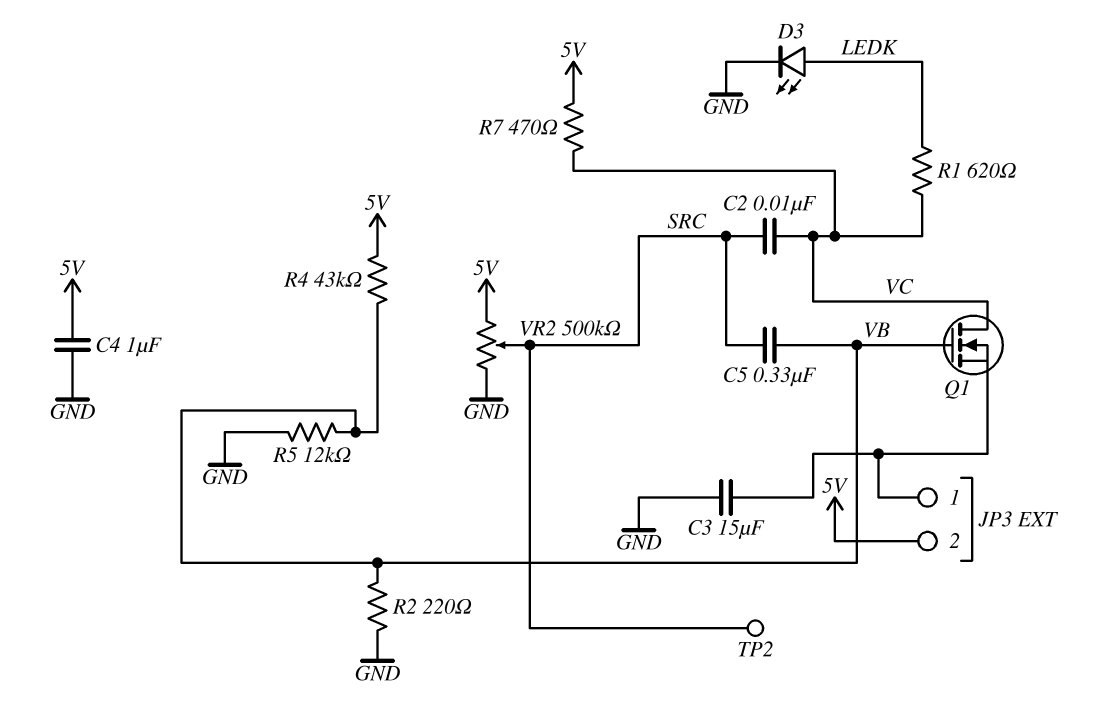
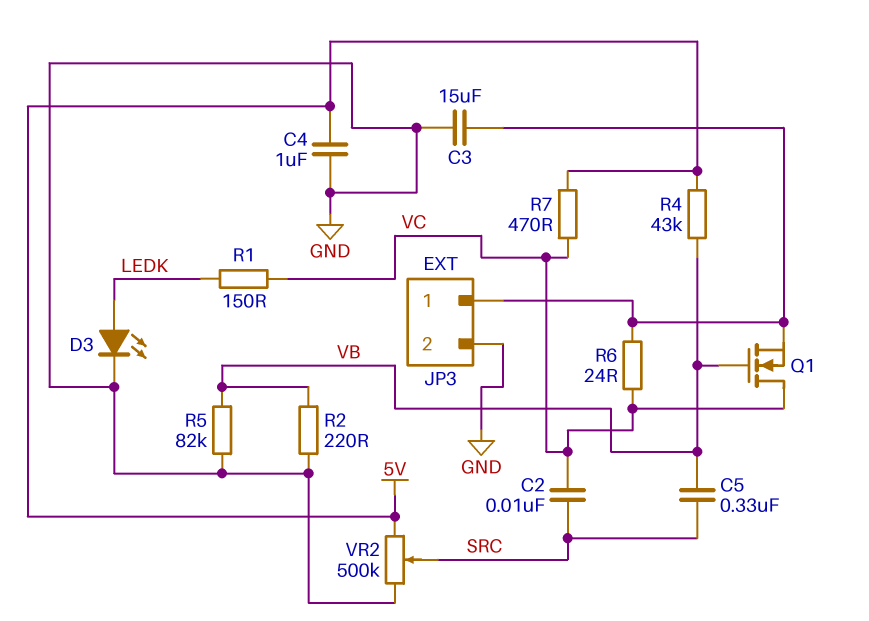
JP3 pin 2: 5V -> GND
R1: 620 (LEDK, VC) -> 150 (LEDK, VC)
R5: 12k (GND, VB) -> 82k (GND, VB)
R6: none -> 24 (JP3/1, VC)
TP2: test point (SRC) -> none

